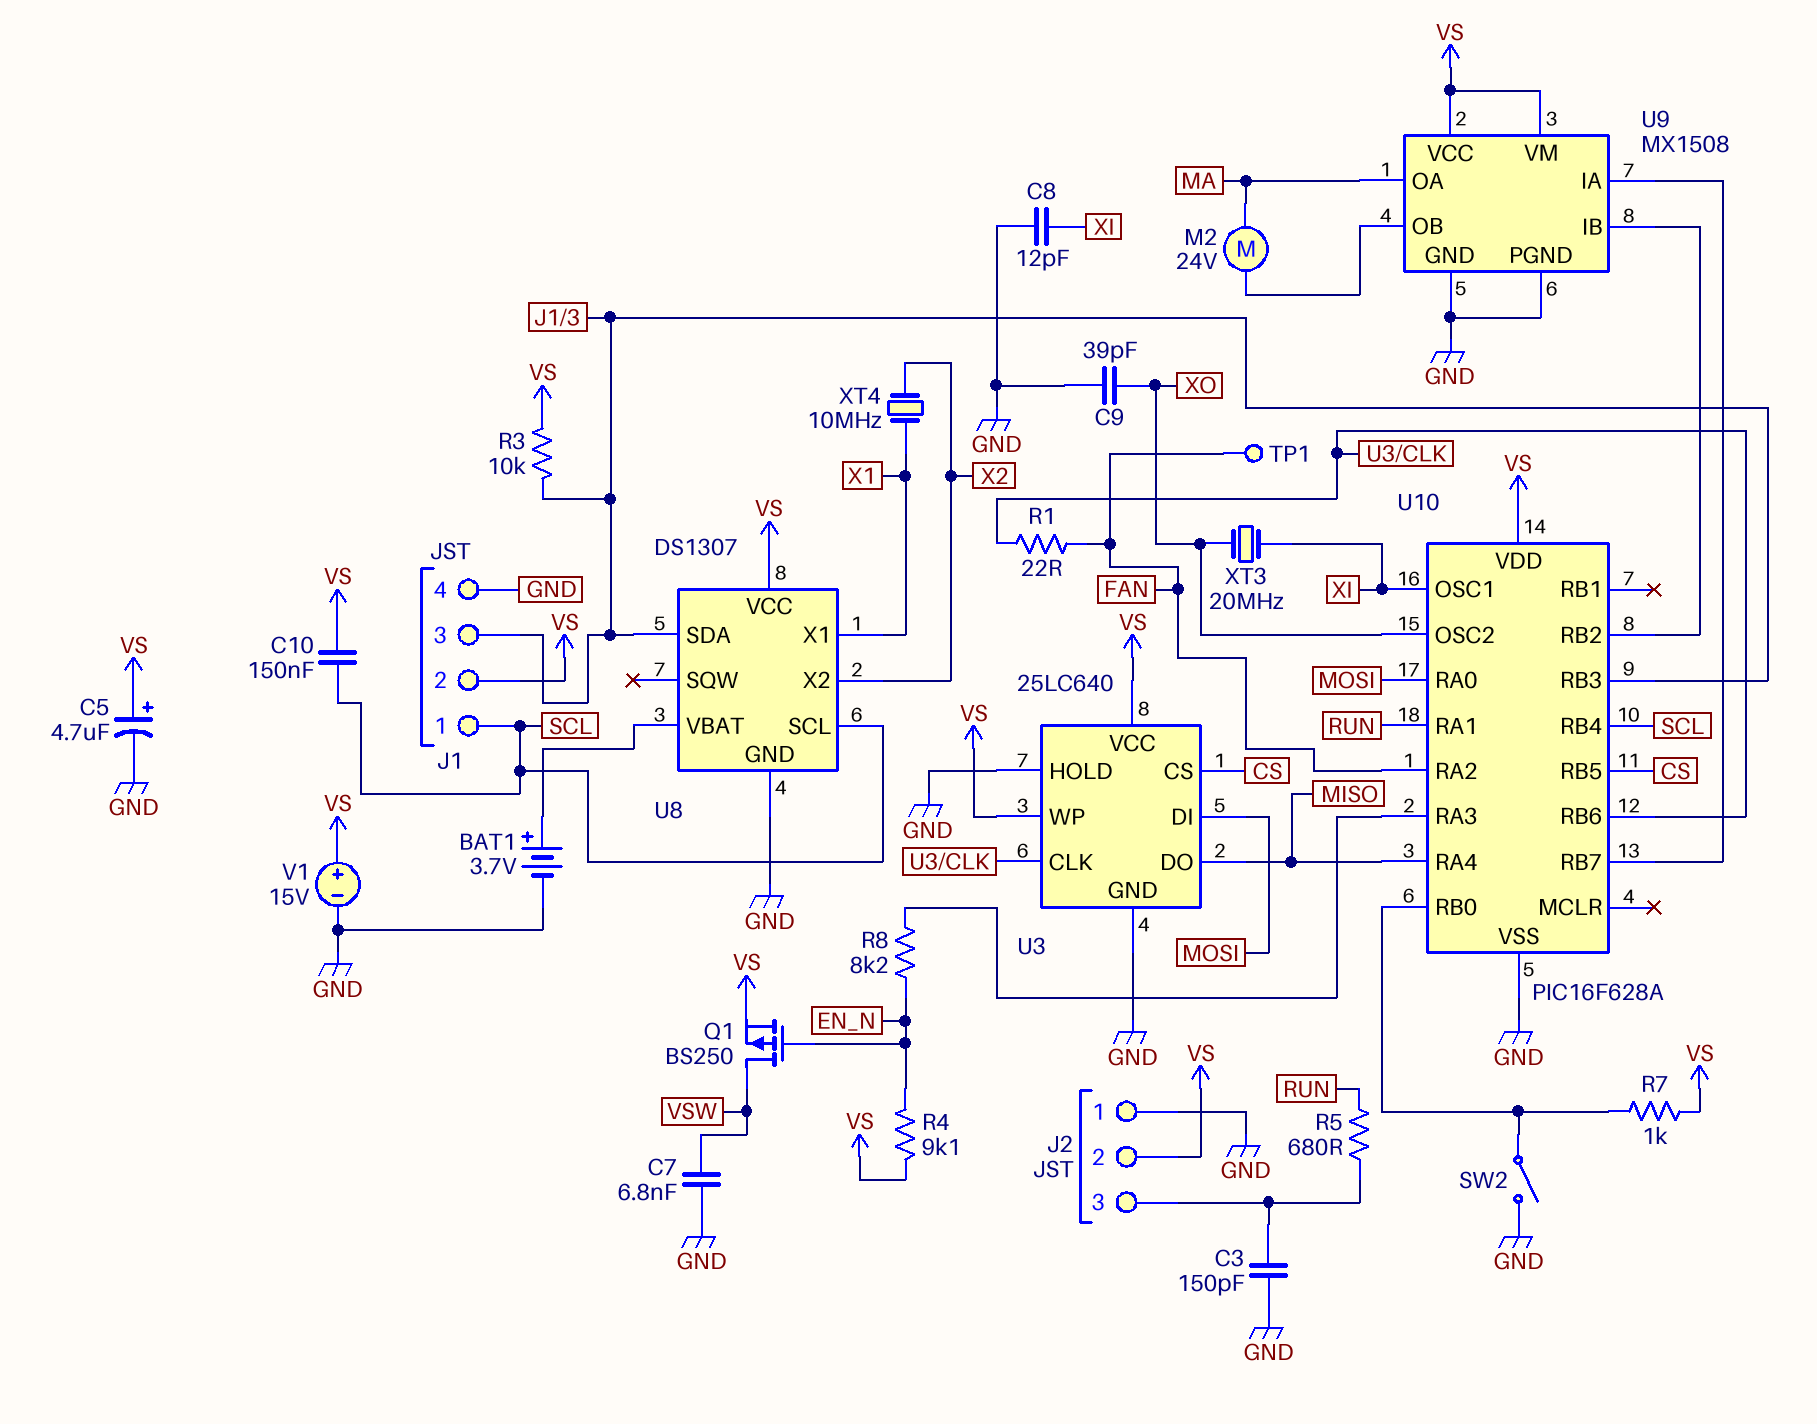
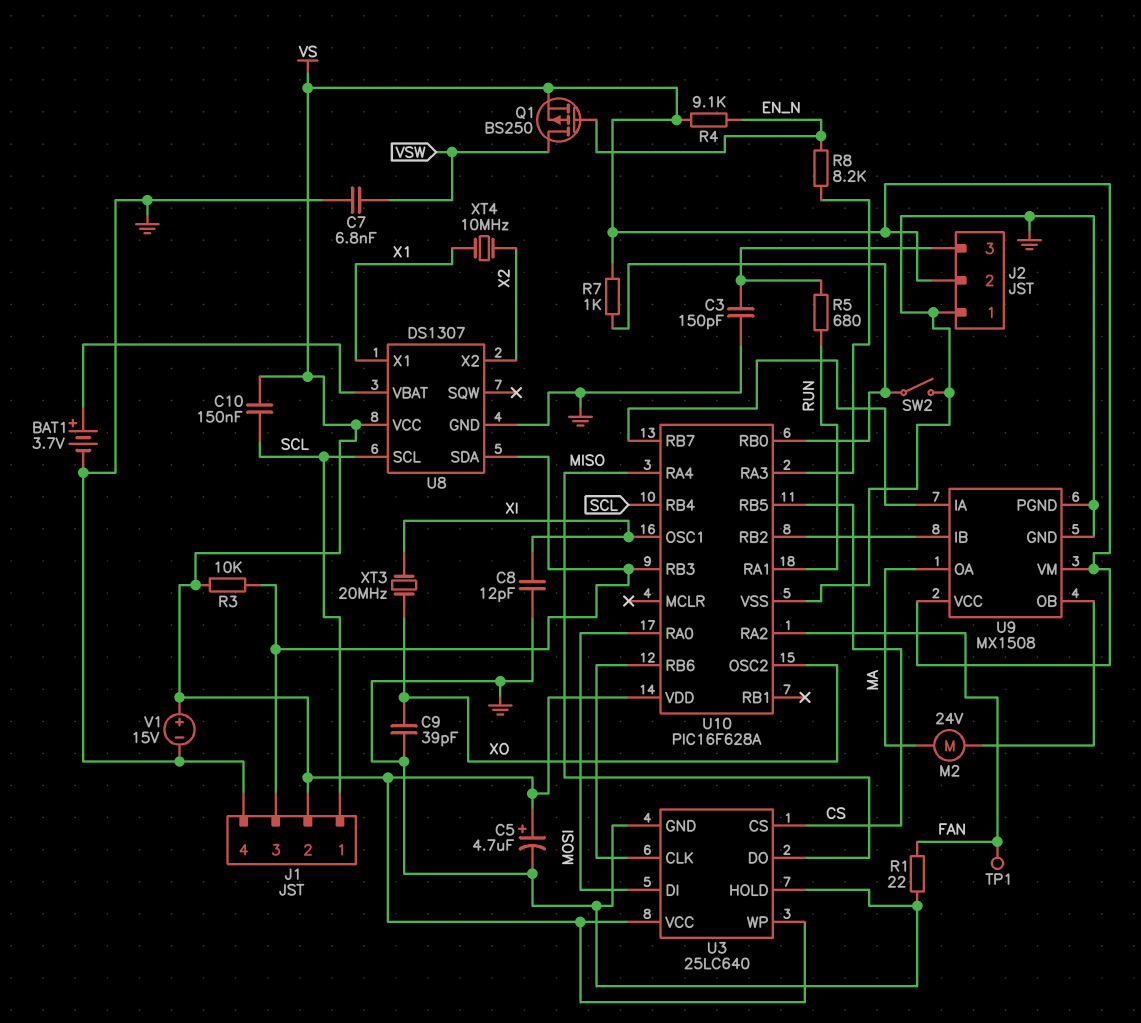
R1: 22 (FAN, U3/CLK) -> 22 (FAN, GND)

